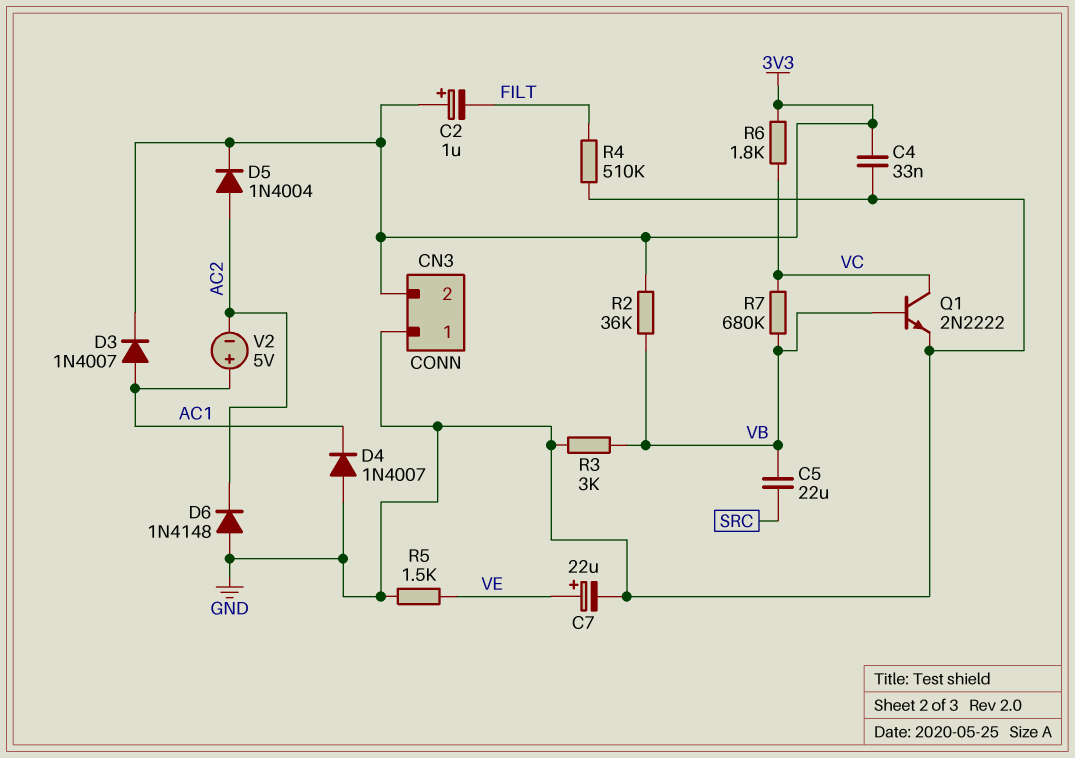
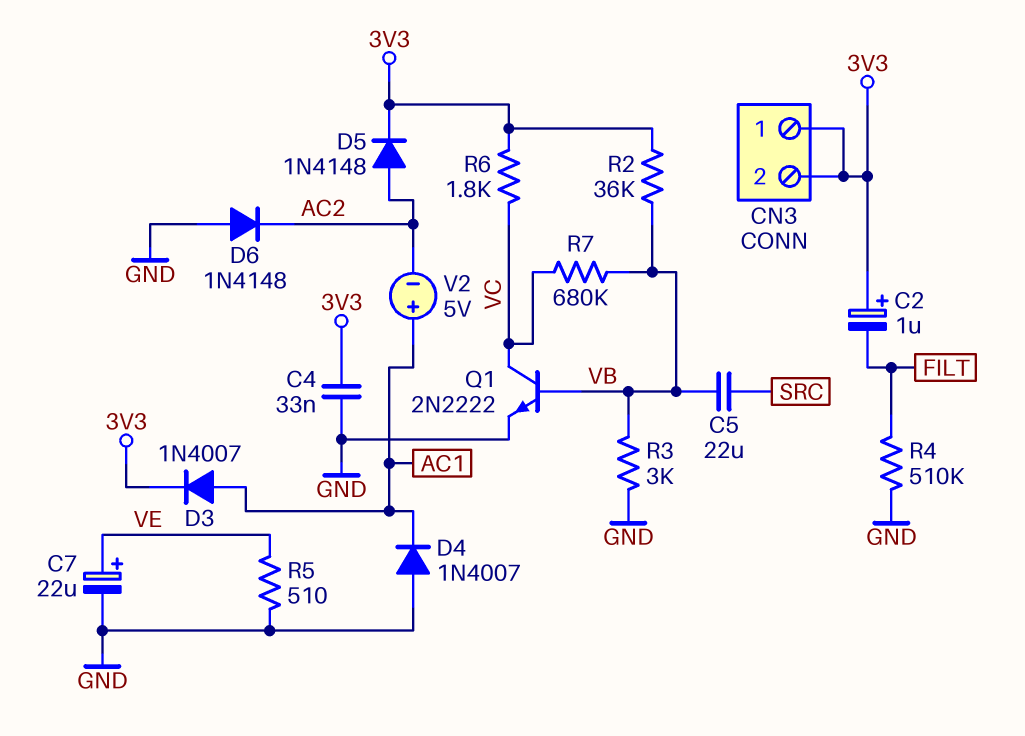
CN3 pin 1: GND -> 3V3
D5: diode 1N4004 (A AC2, K 3V3) -> diode 1N4148 (A AC2, K 3V3)
R5: 1.5k (GND, VE) -> 510 (GND, VE)

